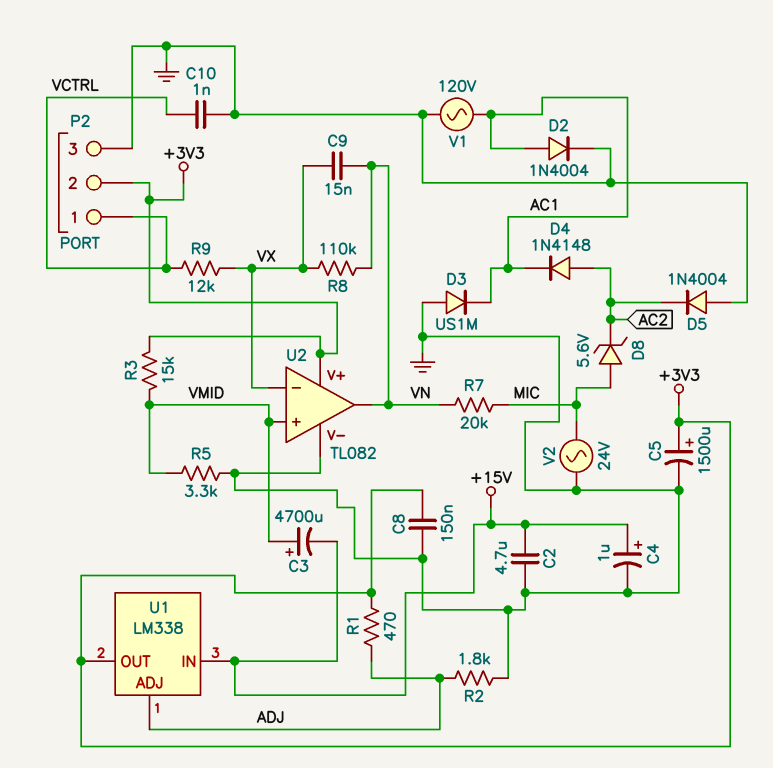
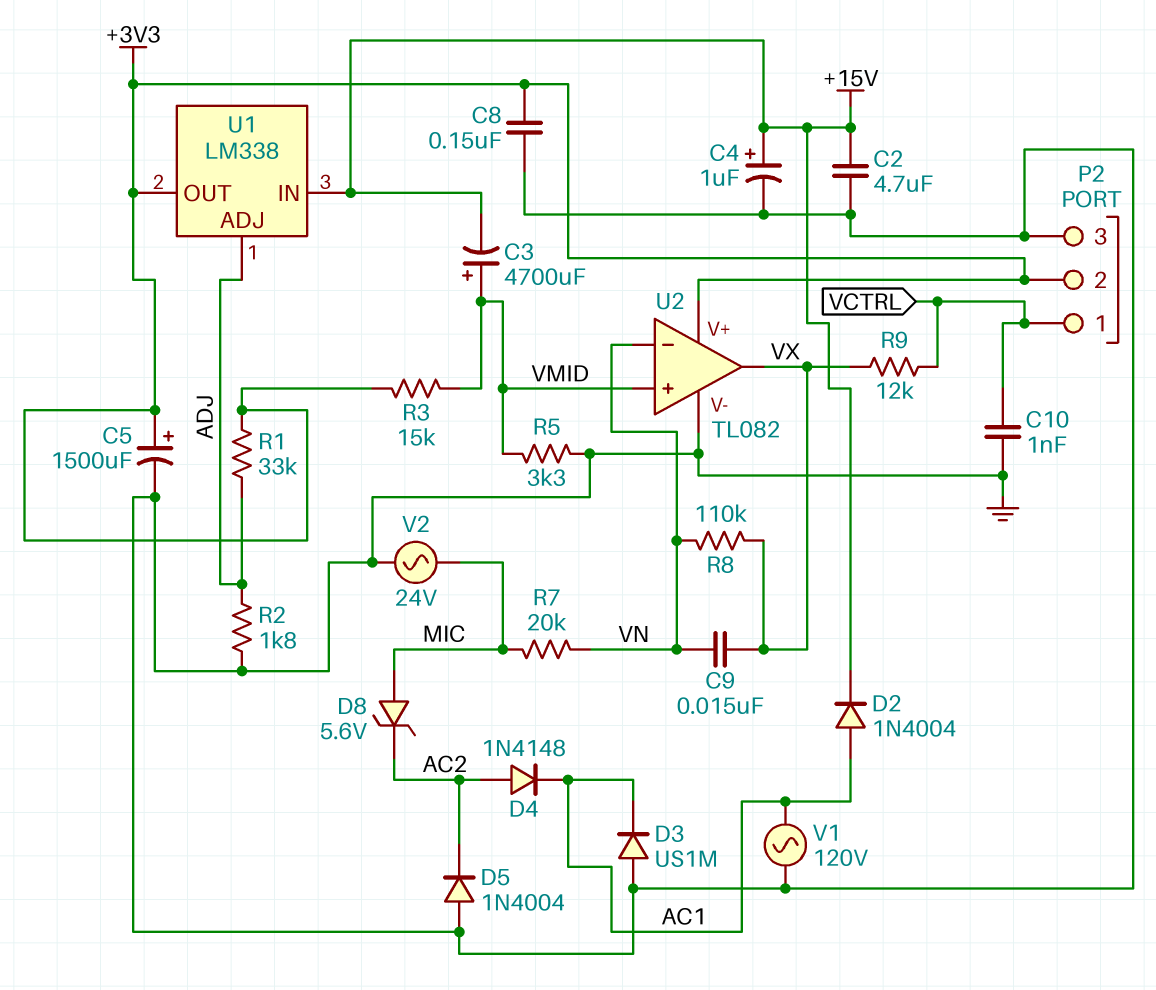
D2: diode 1N4004 (A AC1, K GND) -> diode 1N4004 (A AC1, K +15V)
R1: 470 (+3V3, ADJ) -> 33k (+3V3, ADJ)
U2 pin in-: VX -> VN
U2 pin out: VN -> VX

